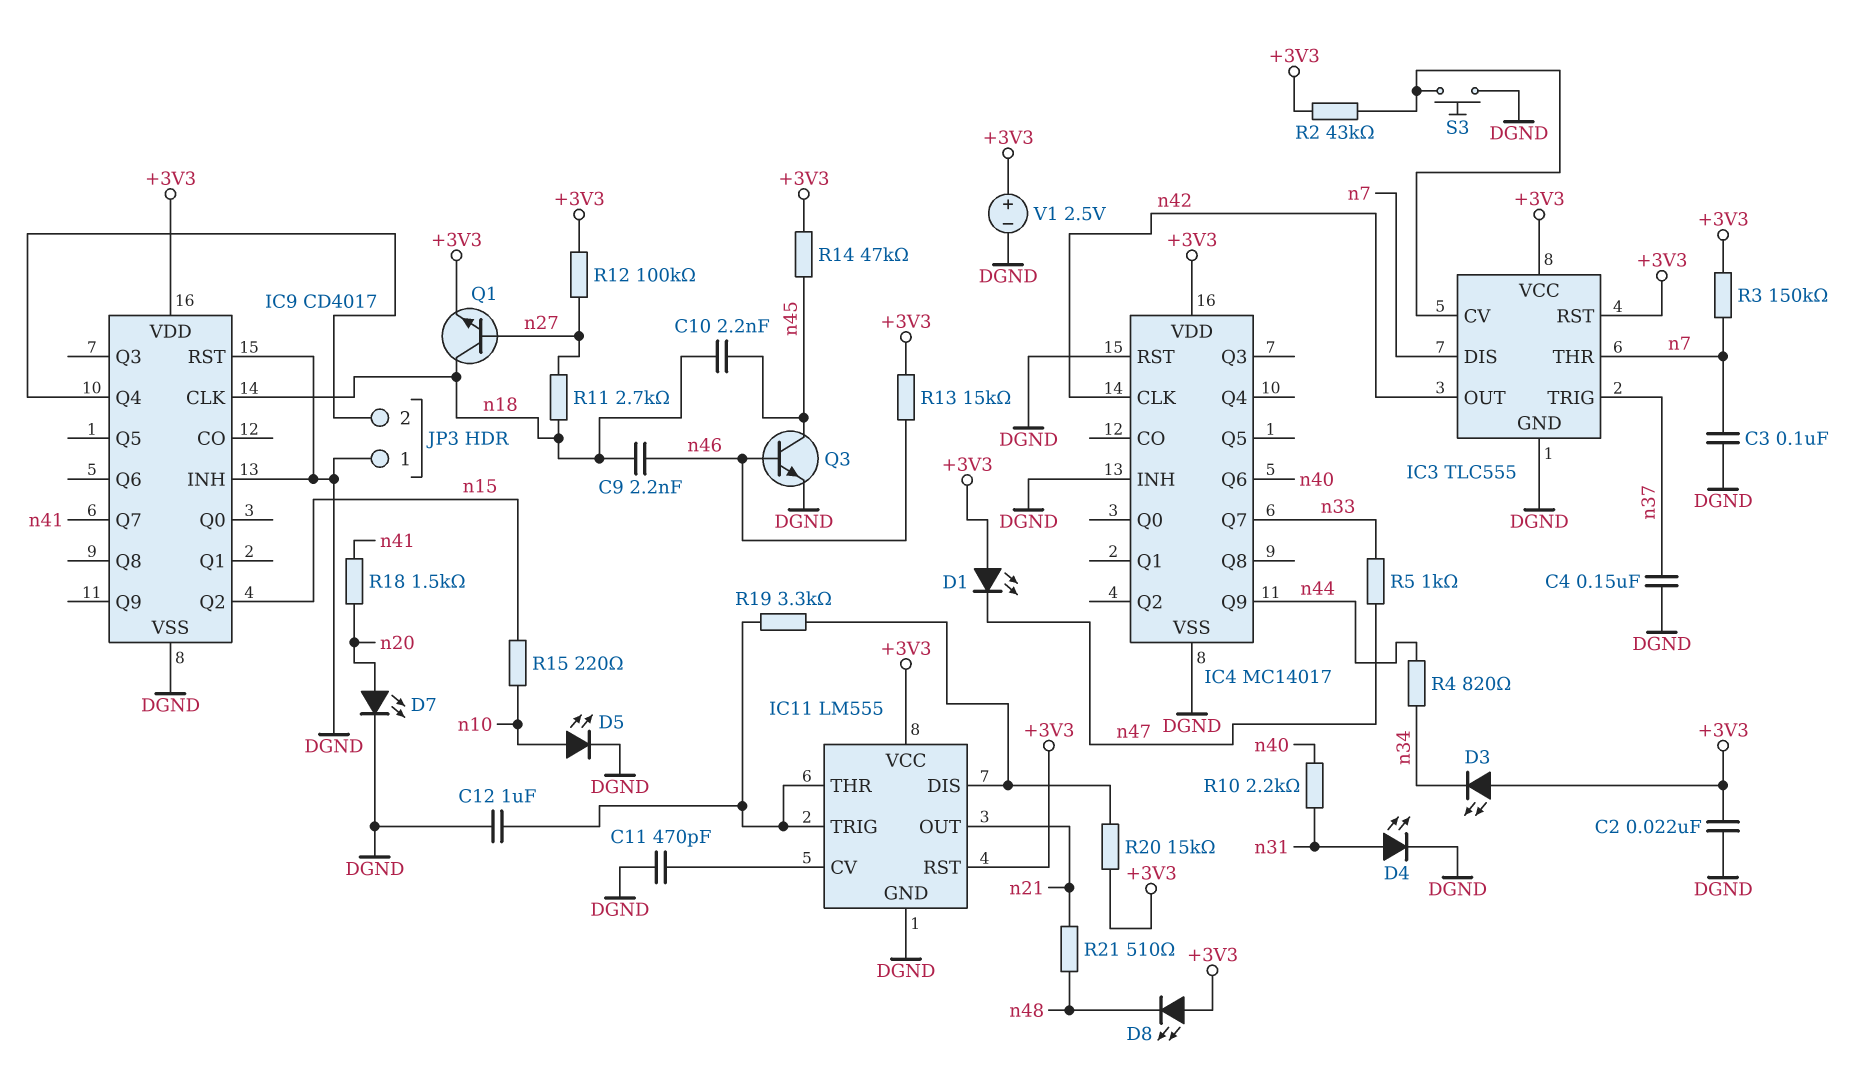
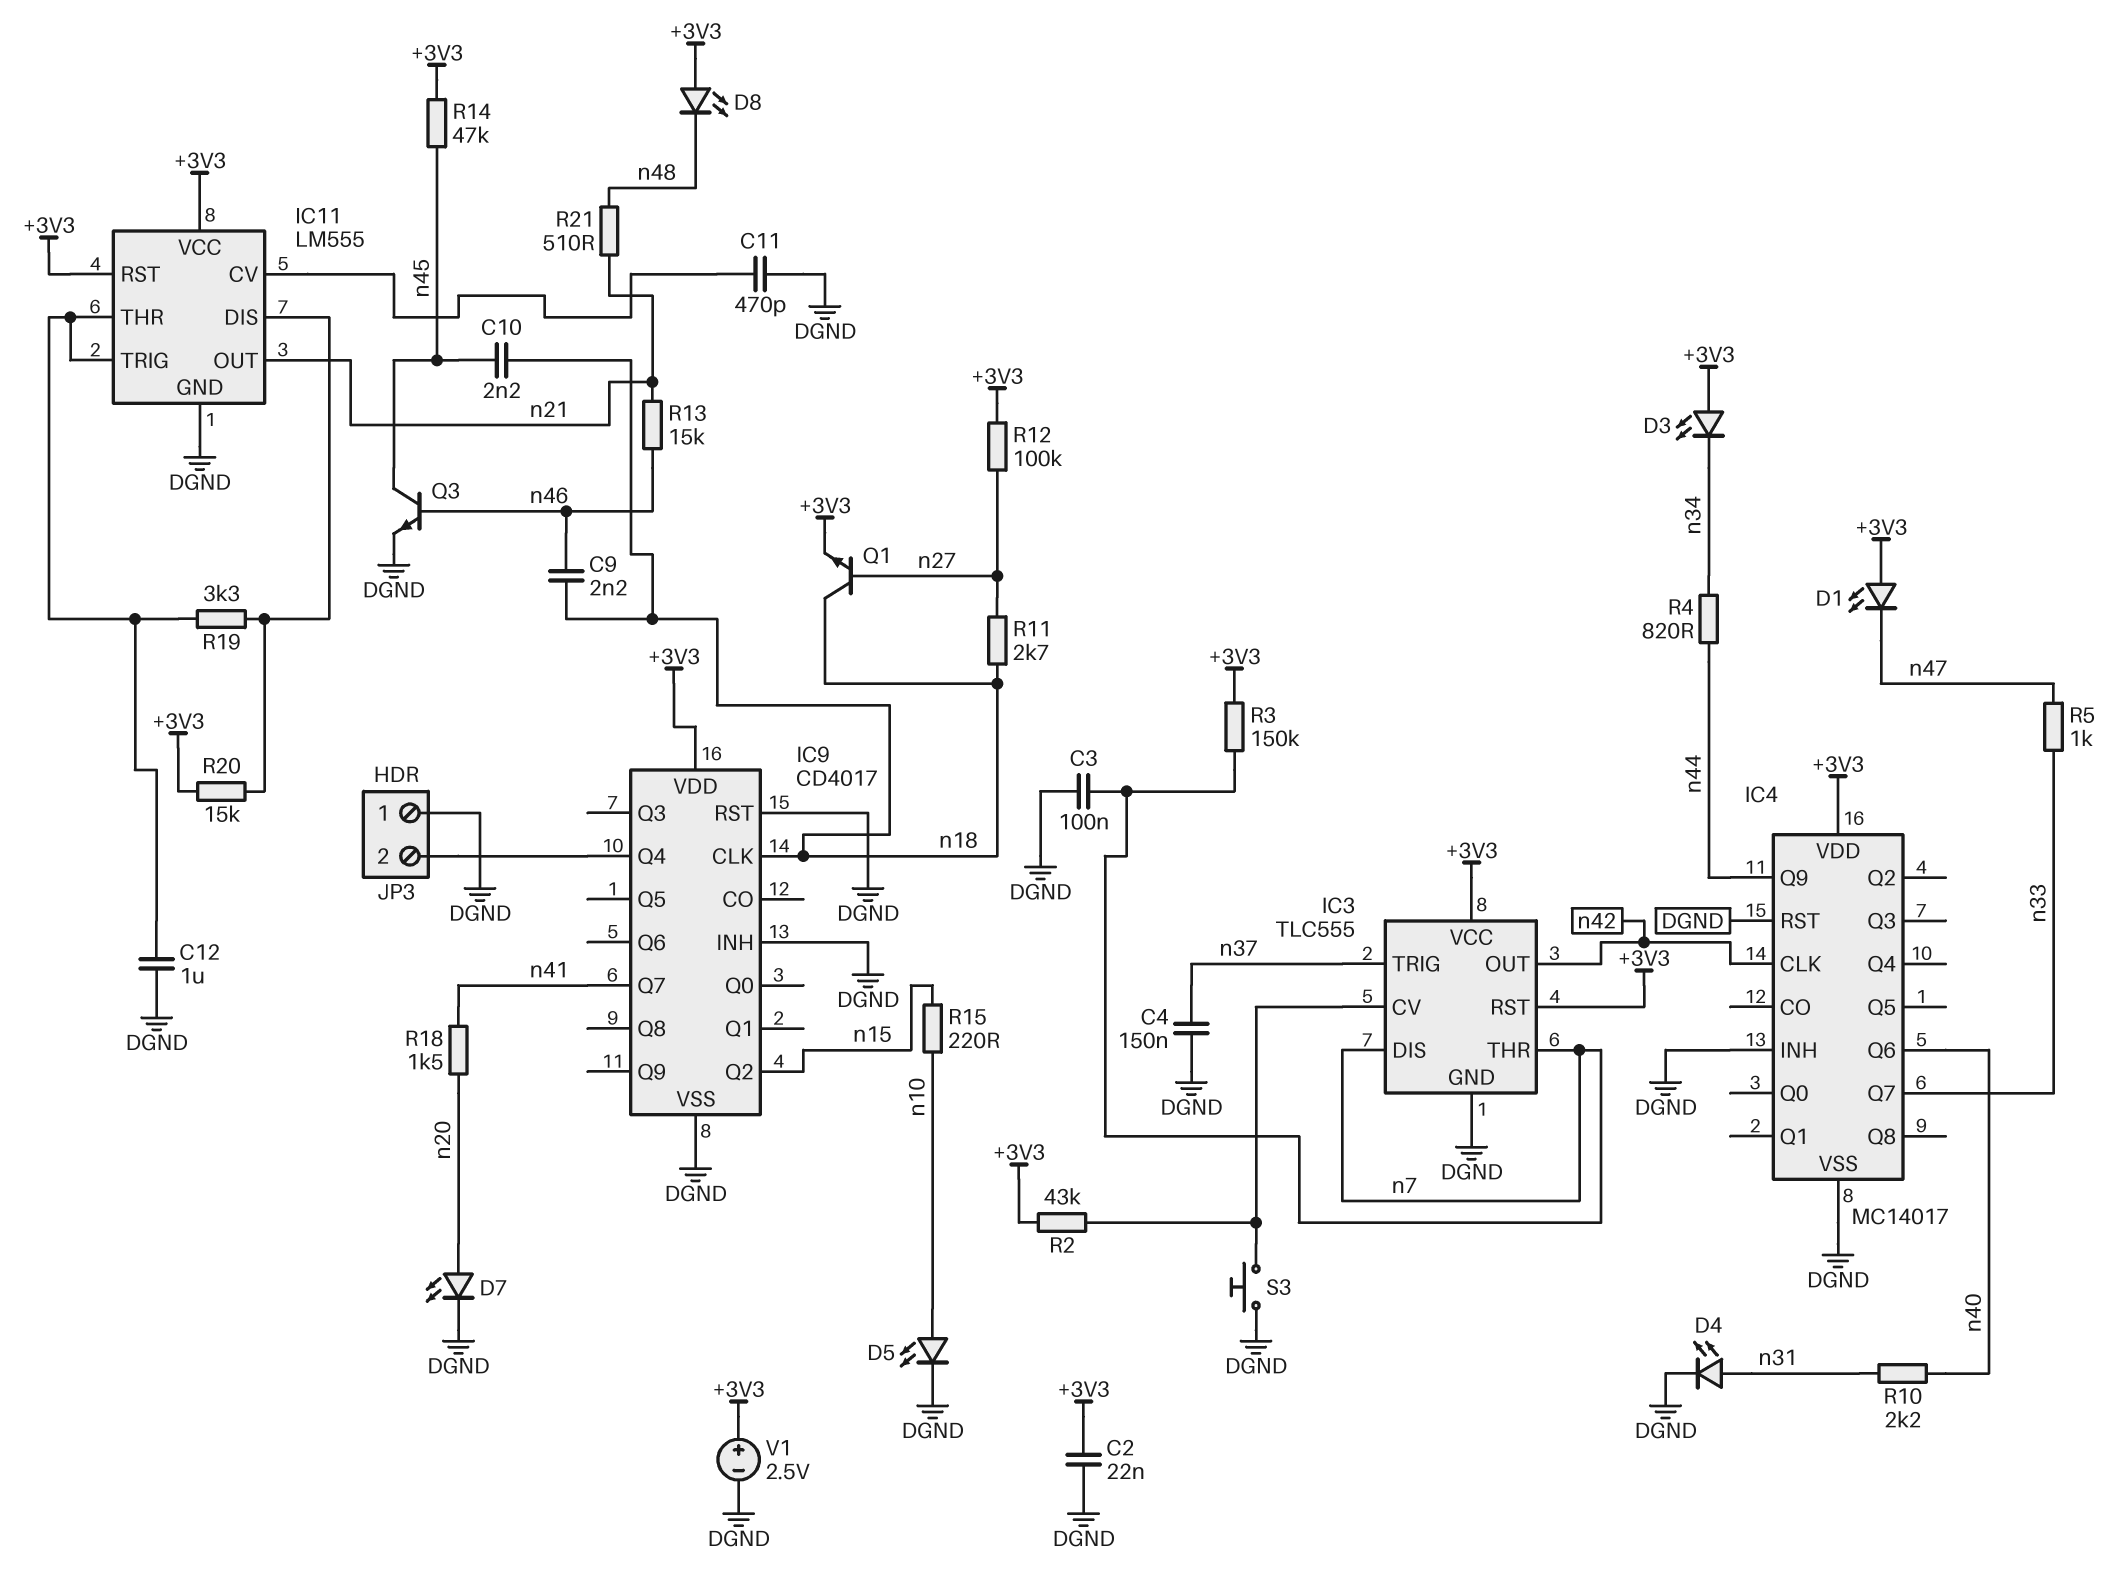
R13: 15k (+3V3, n46) -> 15k (n21, n46)

